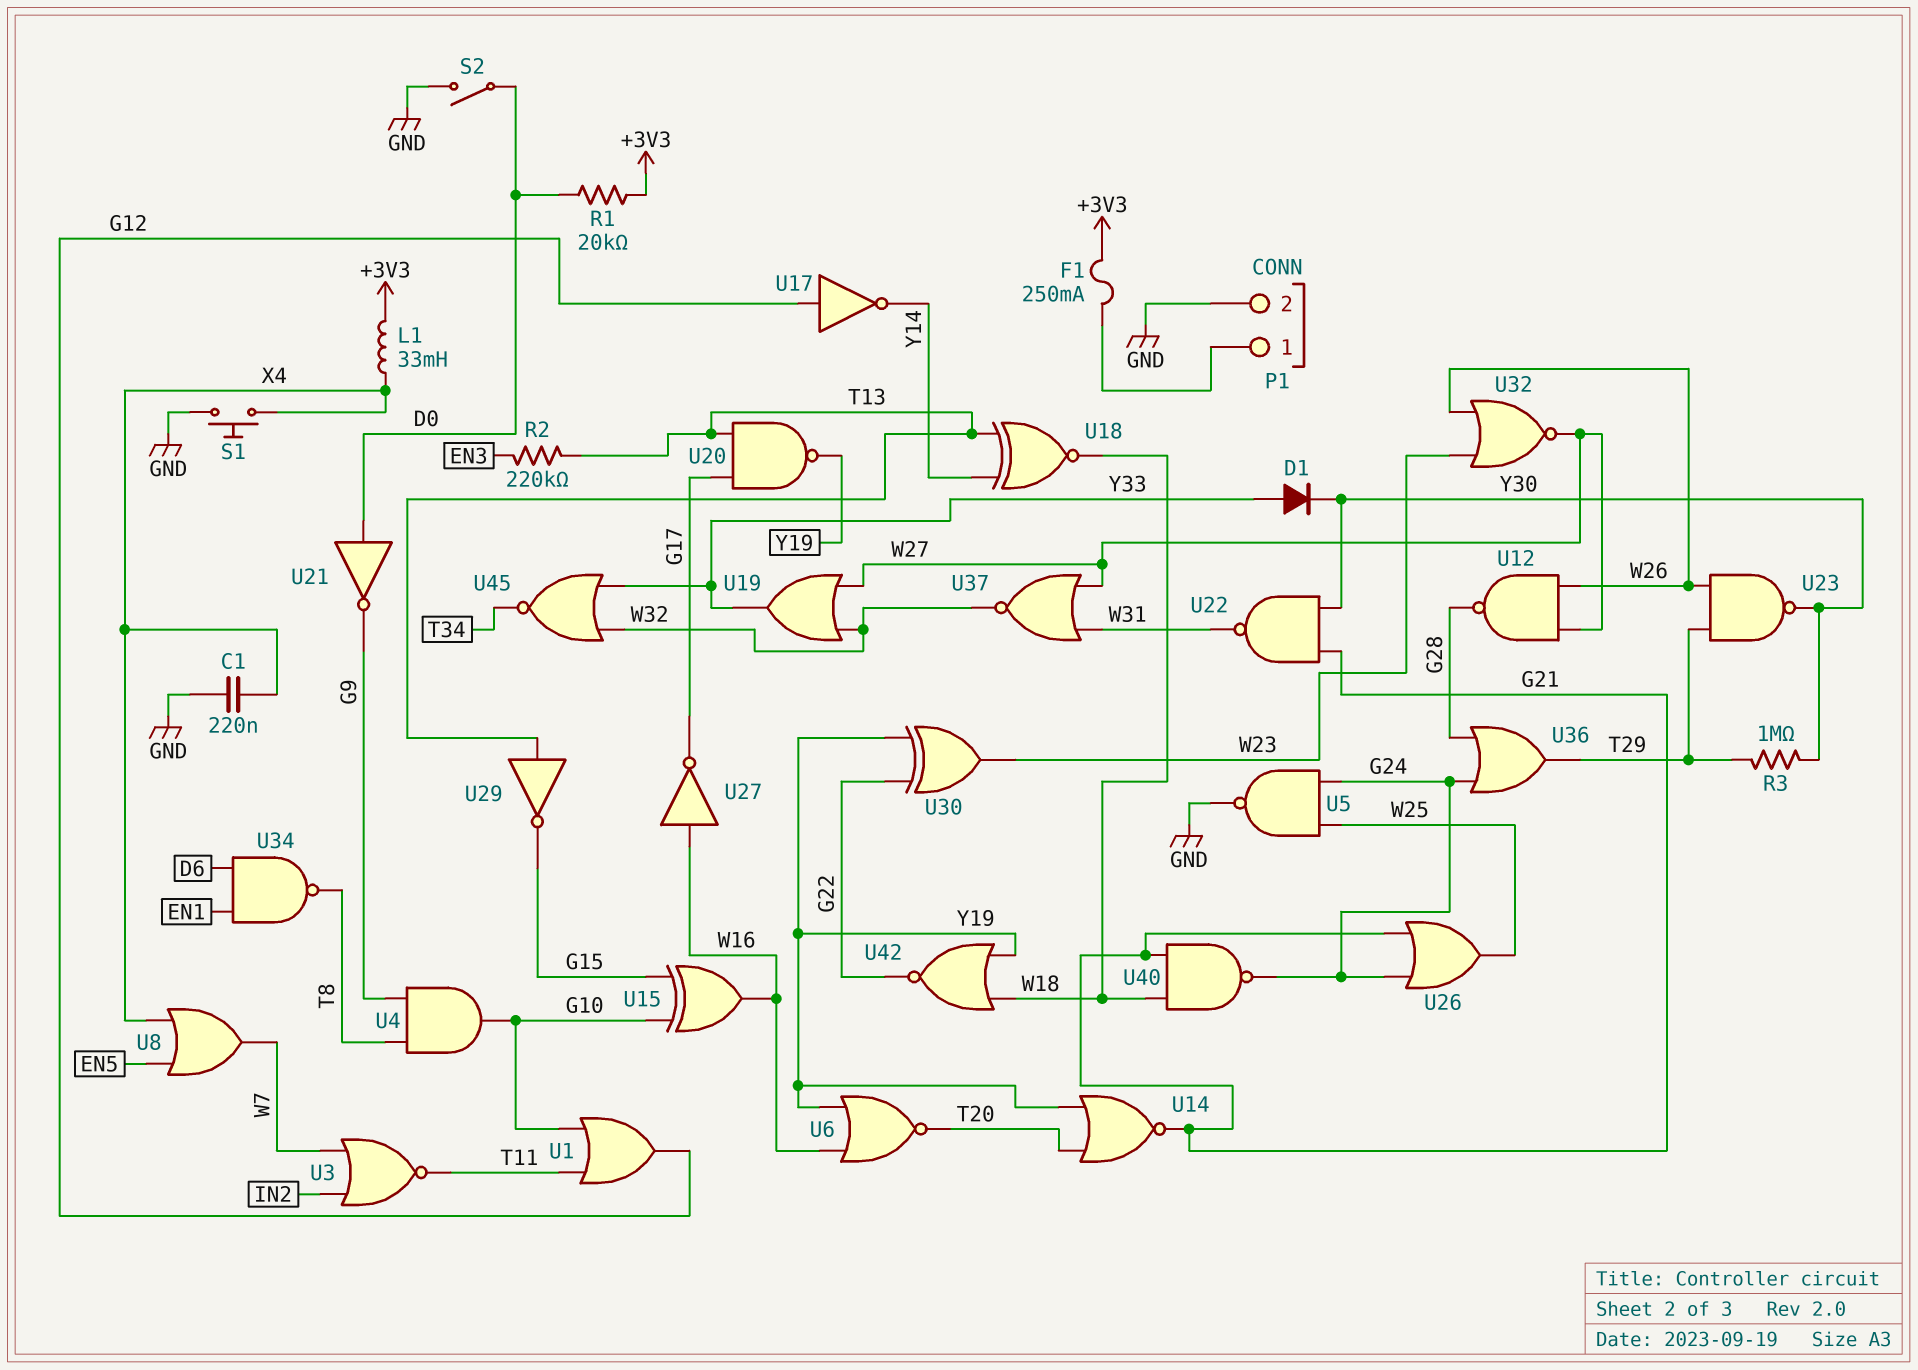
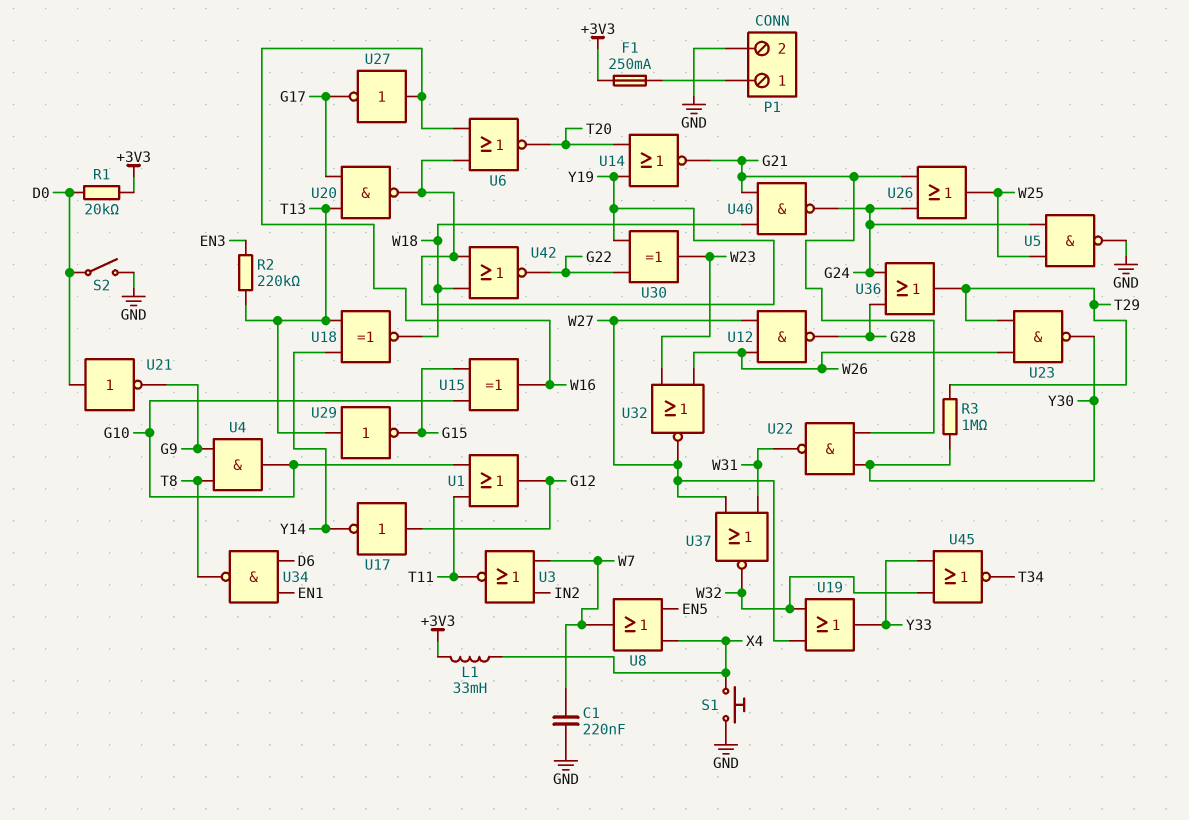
C1: 220nF (GND, X4) -> 220nF (GND, W7)
D1: diode (A Y33, K Y30) -> none

